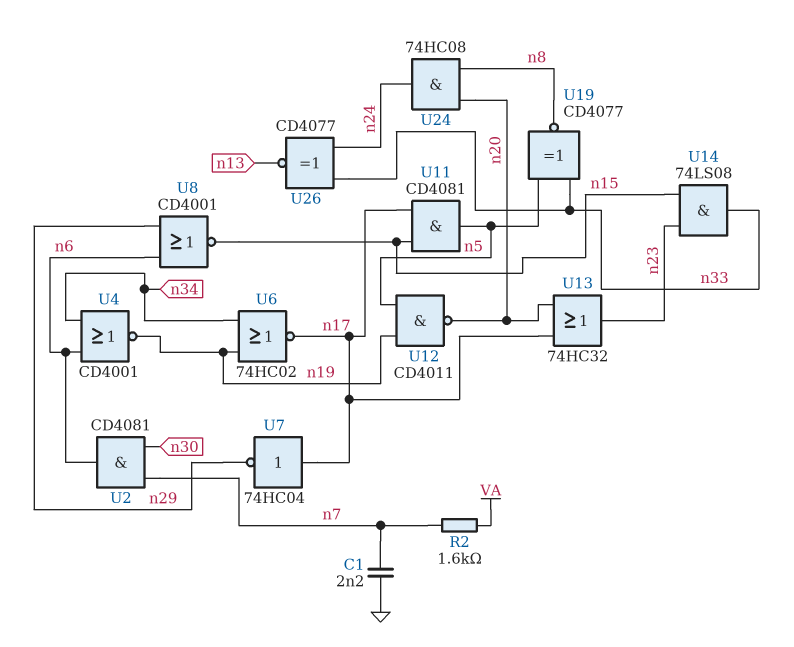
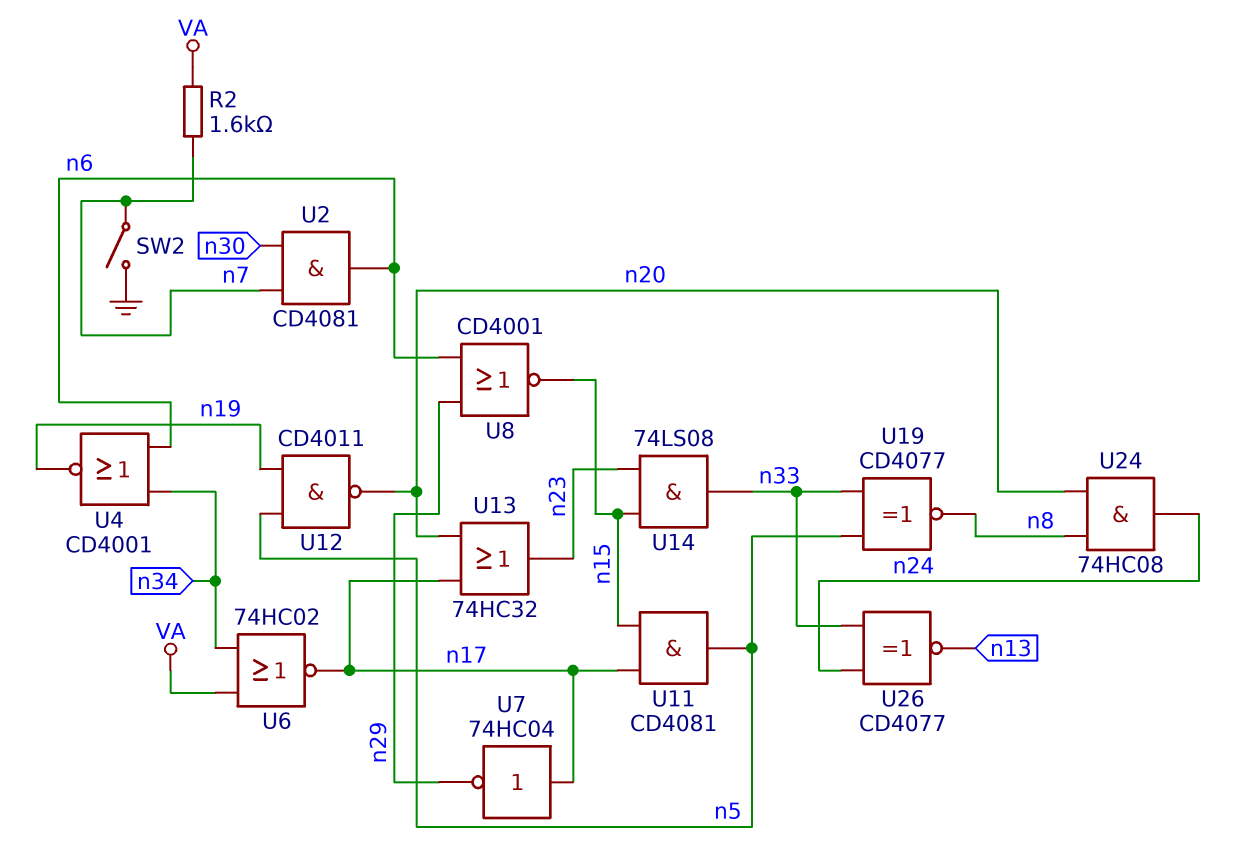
C1: 2.2nF (GND, n7) -> none
SW2: none -> switch (GND, n7)
U6: NOR 74HC02 (in n19, in n34, out n17) -> NOR 74HC02 (in VA, in n34, out n17)

